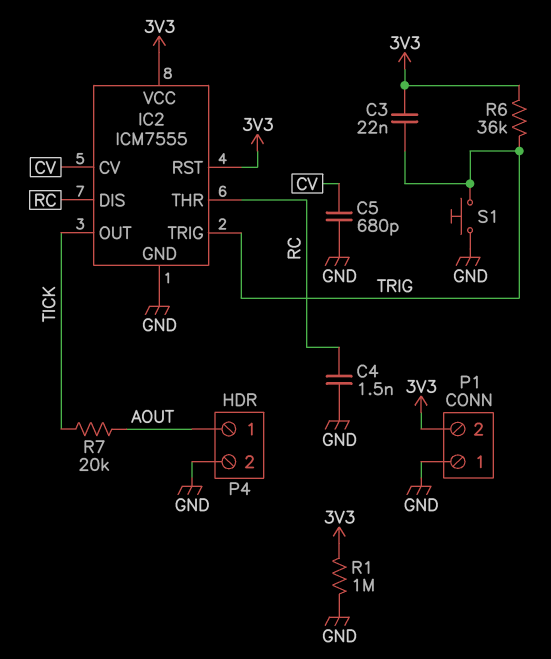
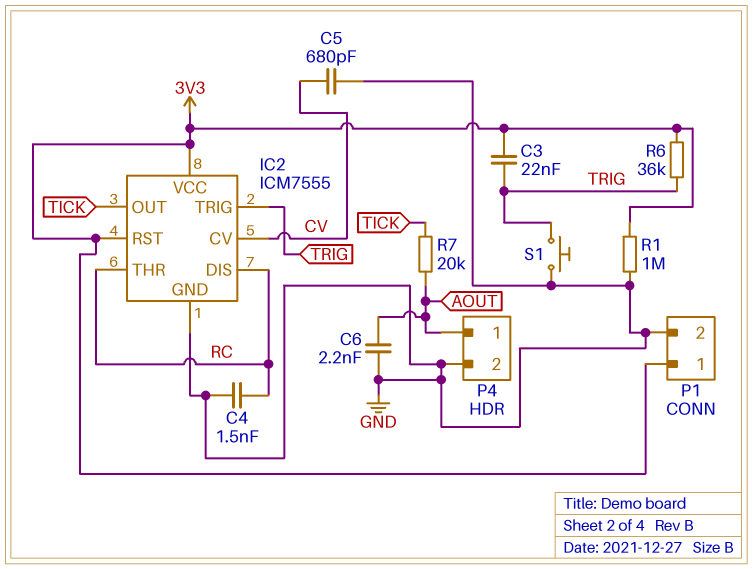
C6: none -> 2.2nF (AOUT, GND)
P1 pin 1: GND -> 3V3
P1 pin 2: 3V3 -> GND

